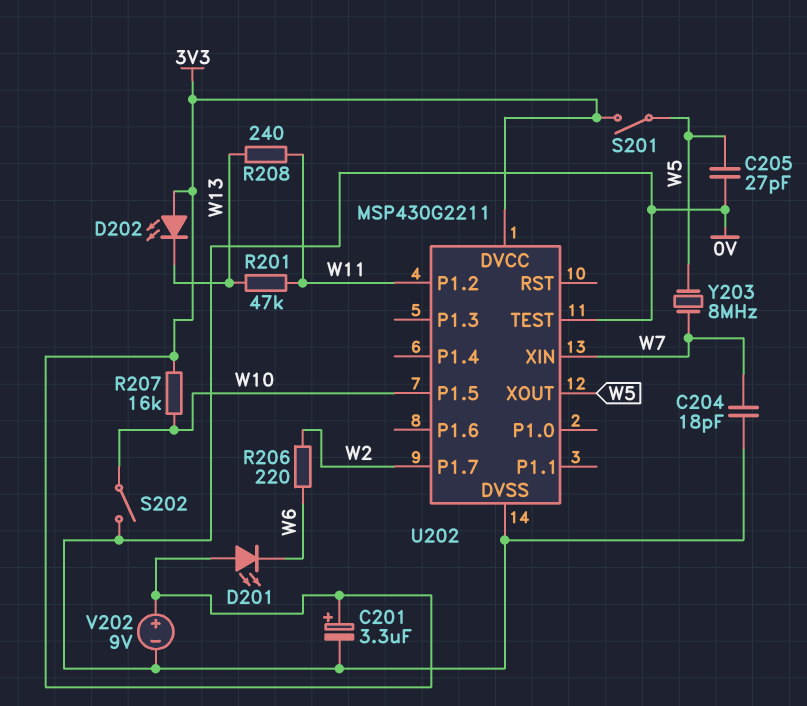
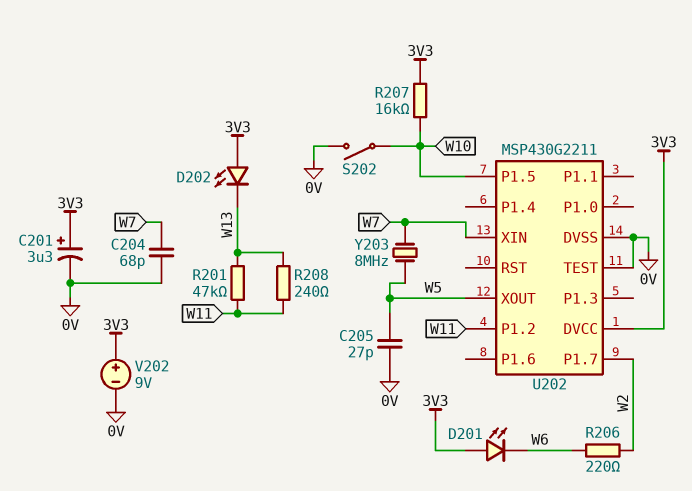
C204: 18pF (0V, W7) -> 68pF (0V, W7)
S201: switch (3V3, W5) -> none

